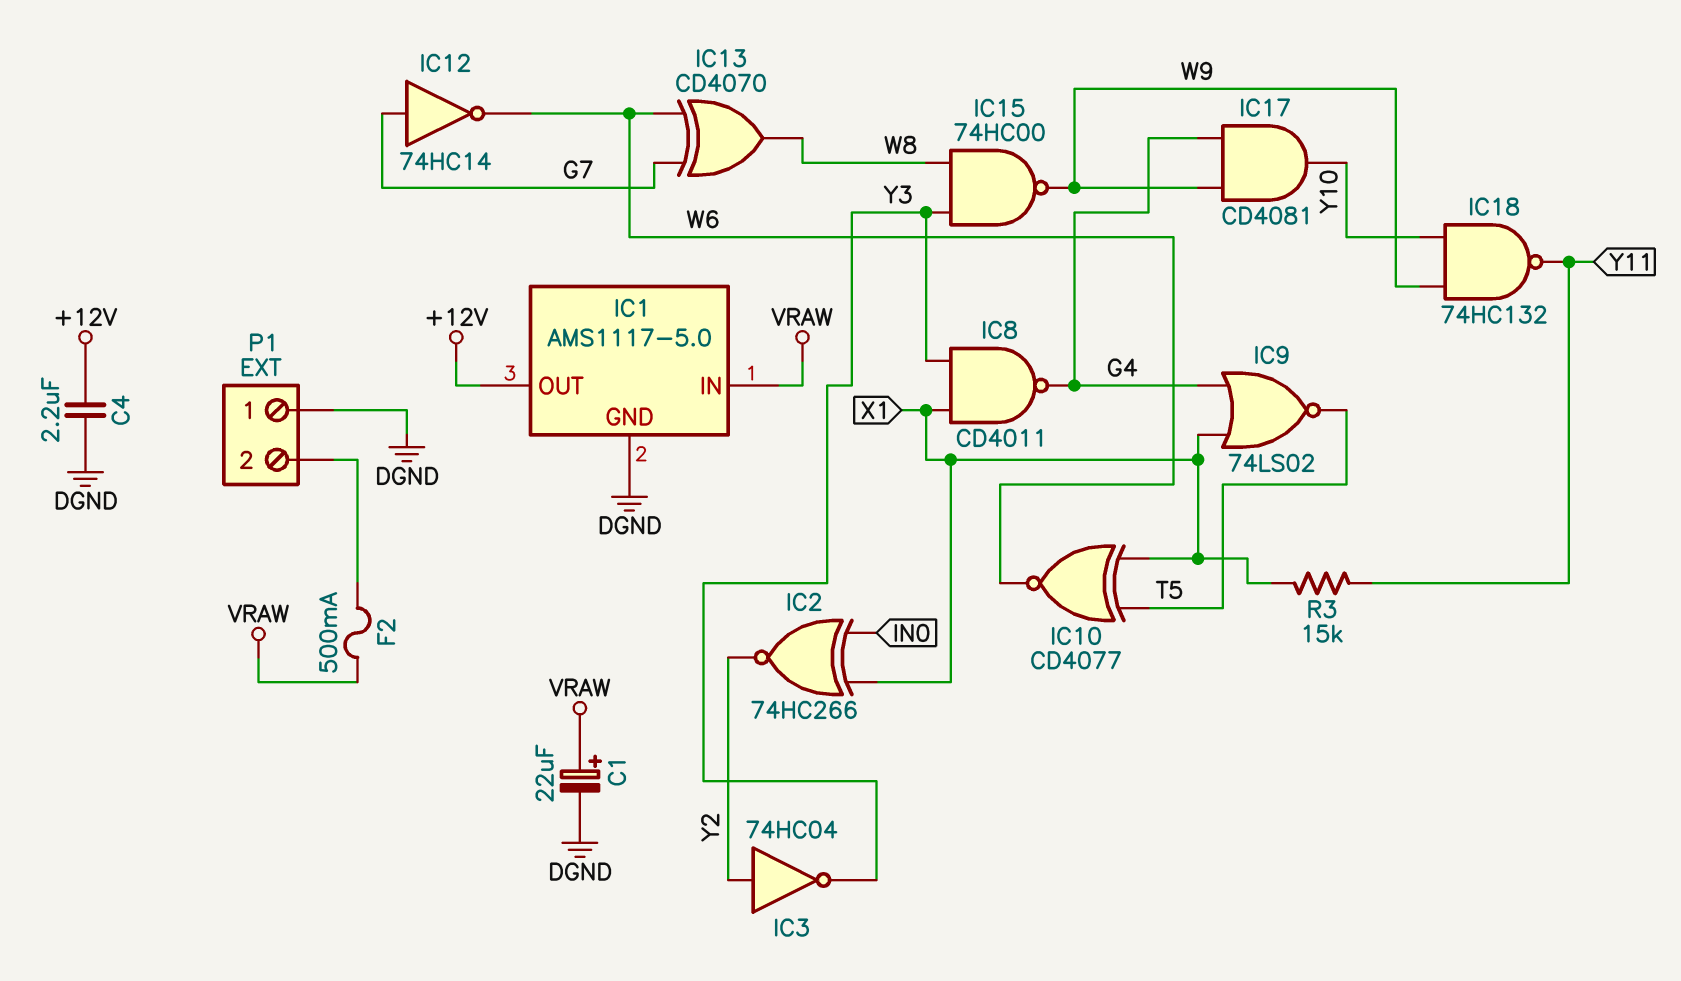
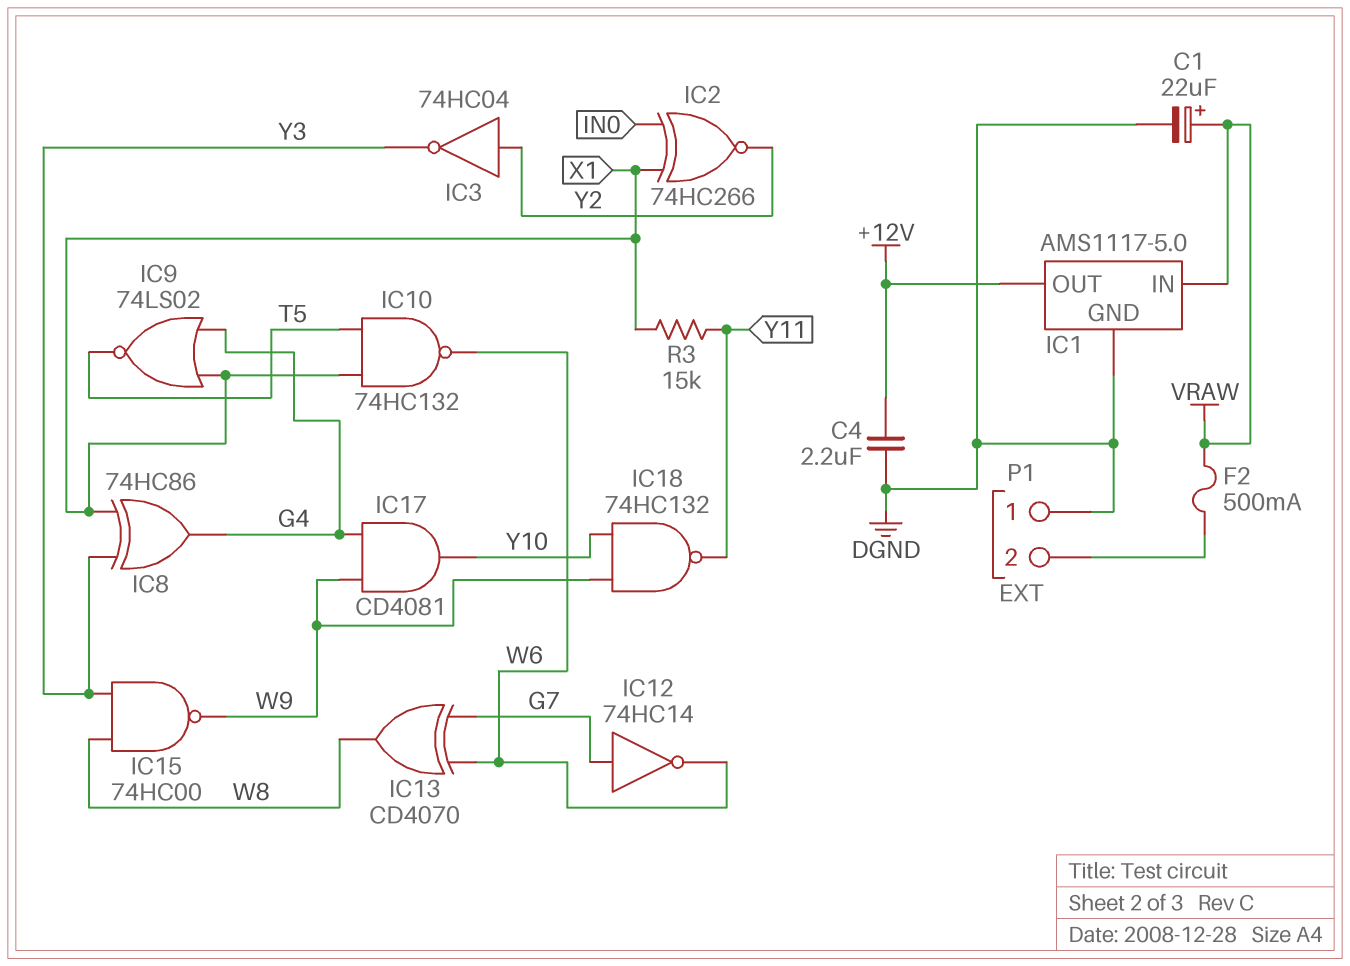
IC8: NAND CD4011 (in X1, in Y3, out G4) -> XOR 74HC86 (in X1, in Y3, out G4)
IC10: XNOR CD4077 (in T5, in X1, out W6) -> NAND 74HC132 (in T5, in X1, out W6)

